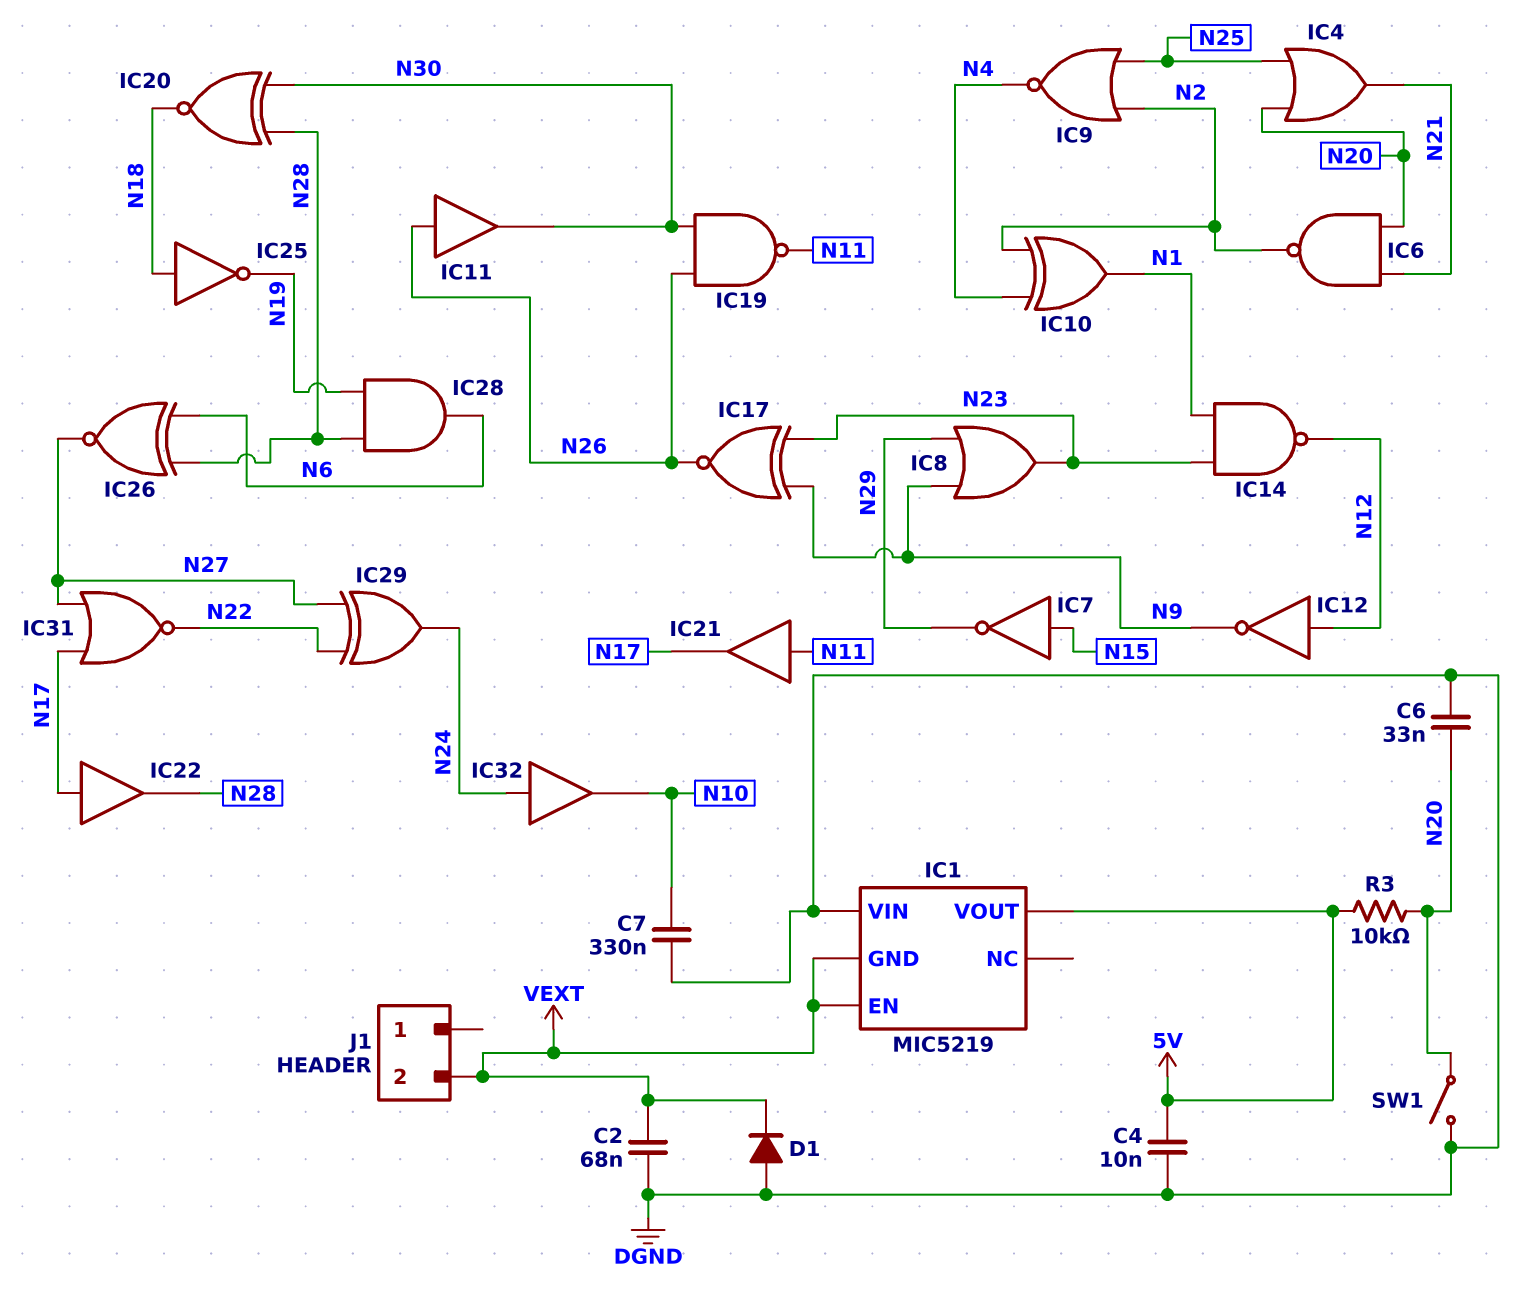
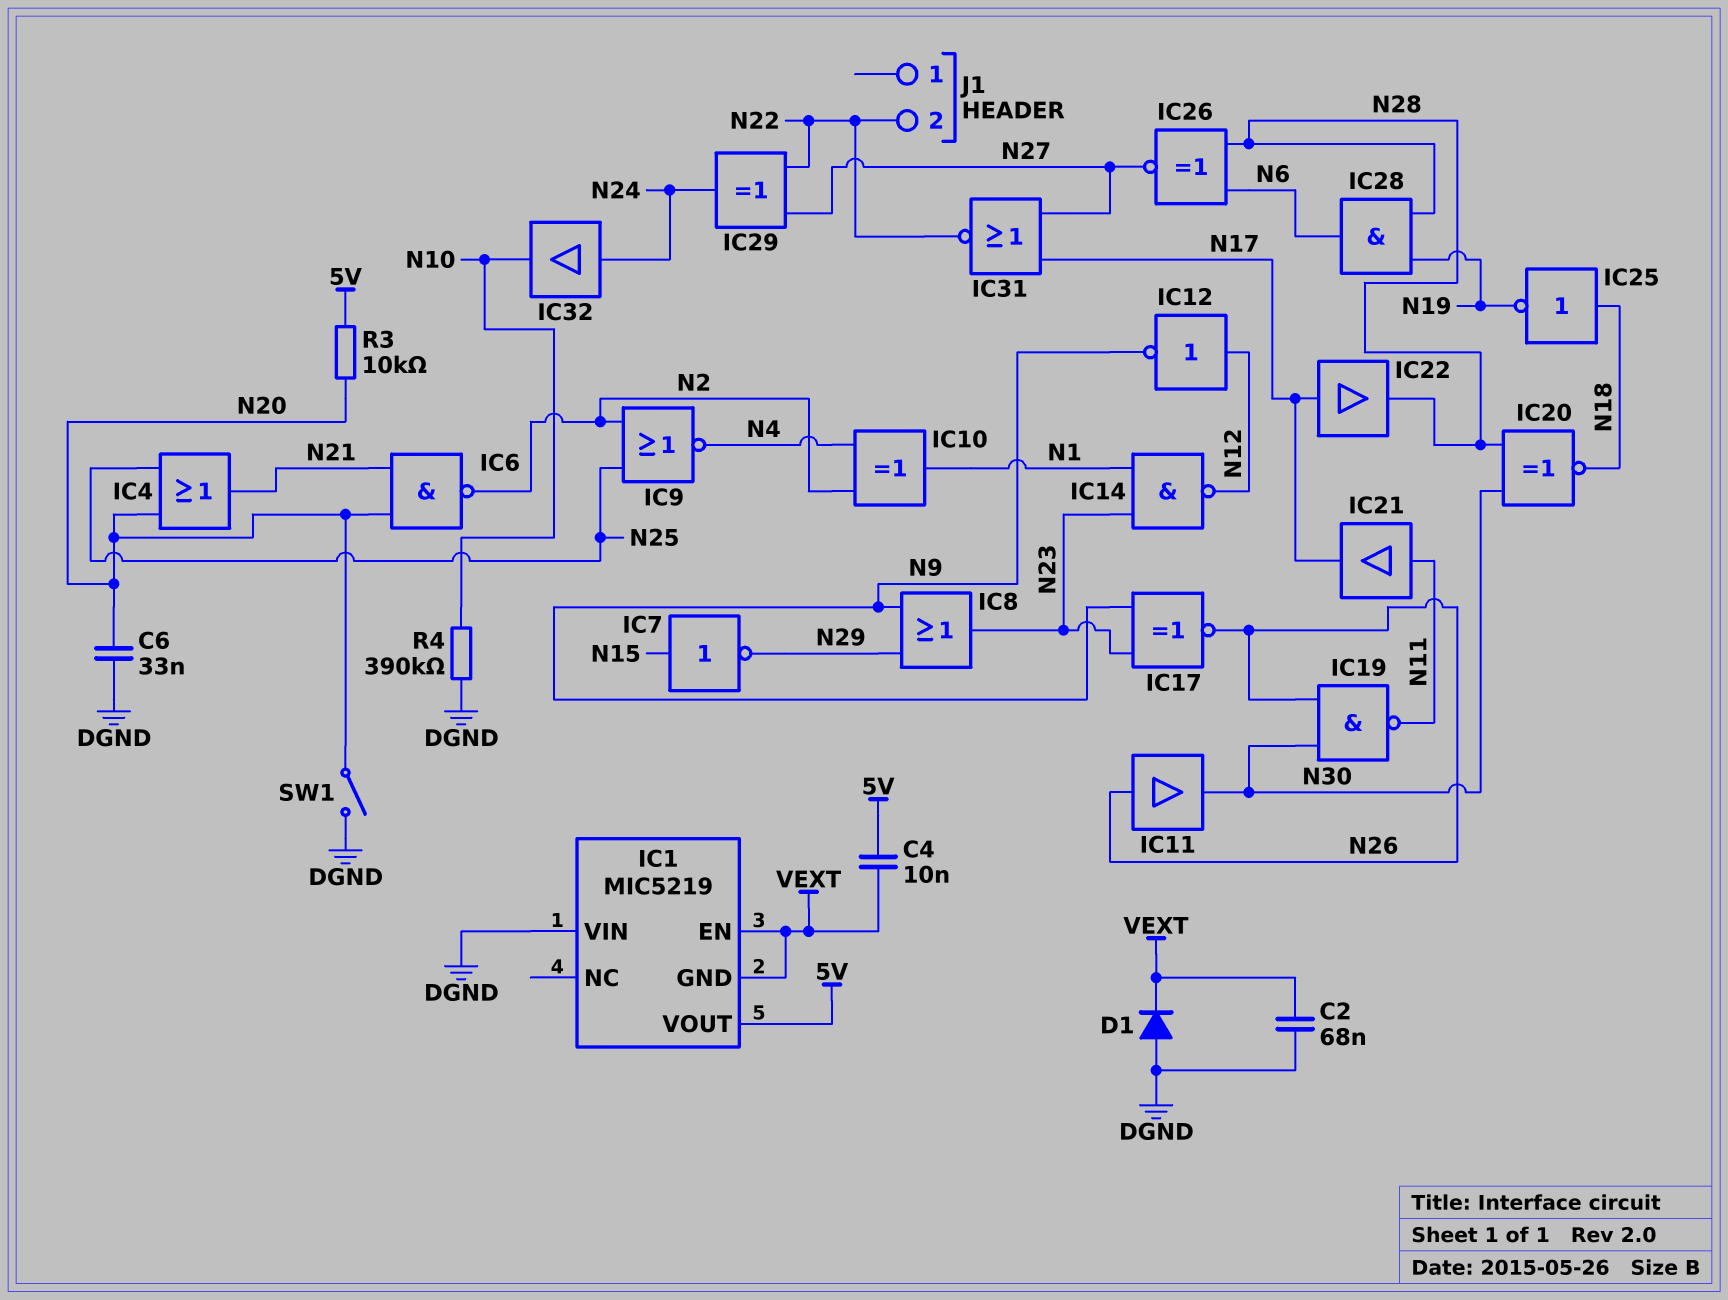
C4: 10nF (5V, DGND) -> 10nF (5V, VEXT)
C7: 330nF (DGND, N10) -> none
J1 pin 2: VEXT -> N22
R4: none -> 390k (DGND, N10)

